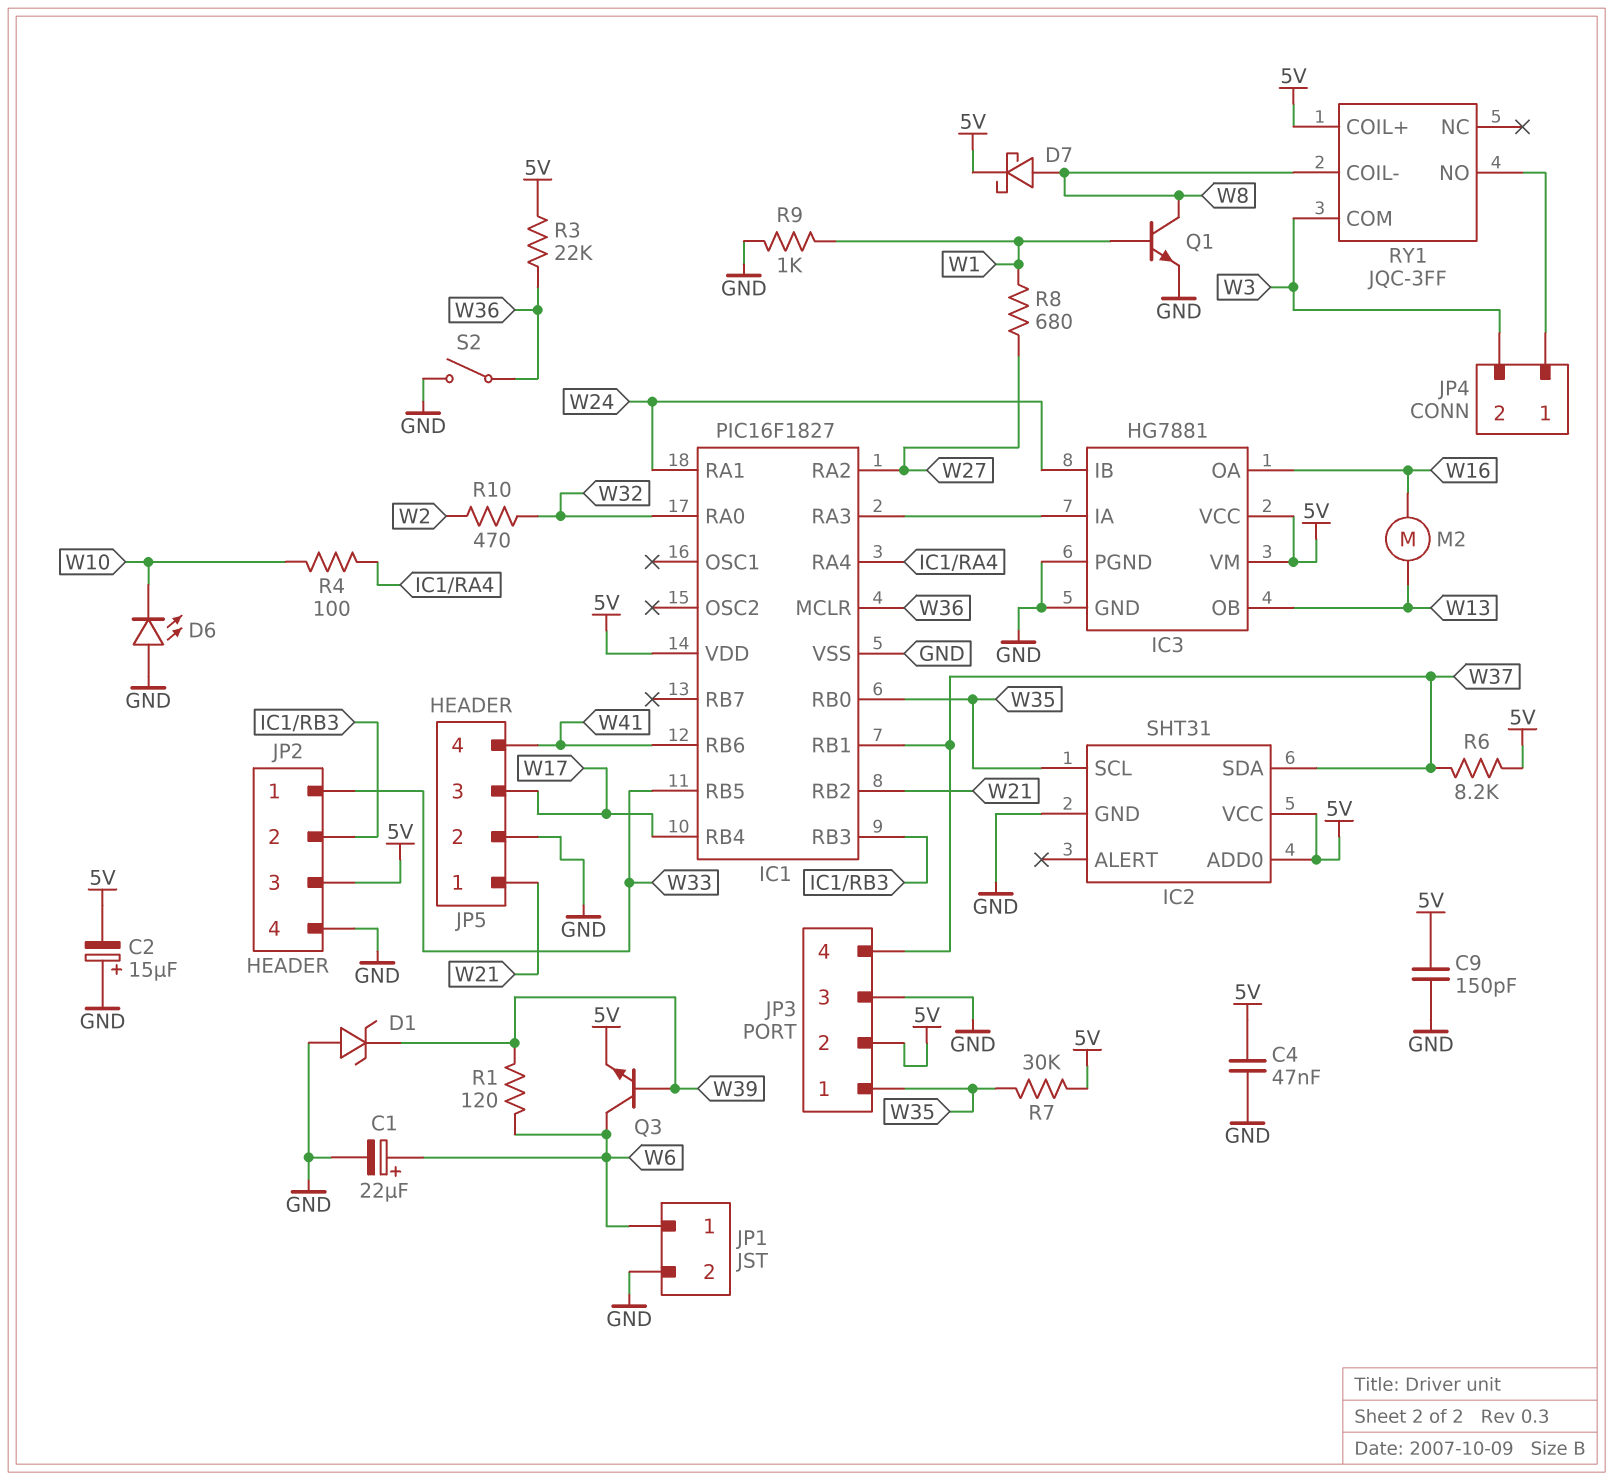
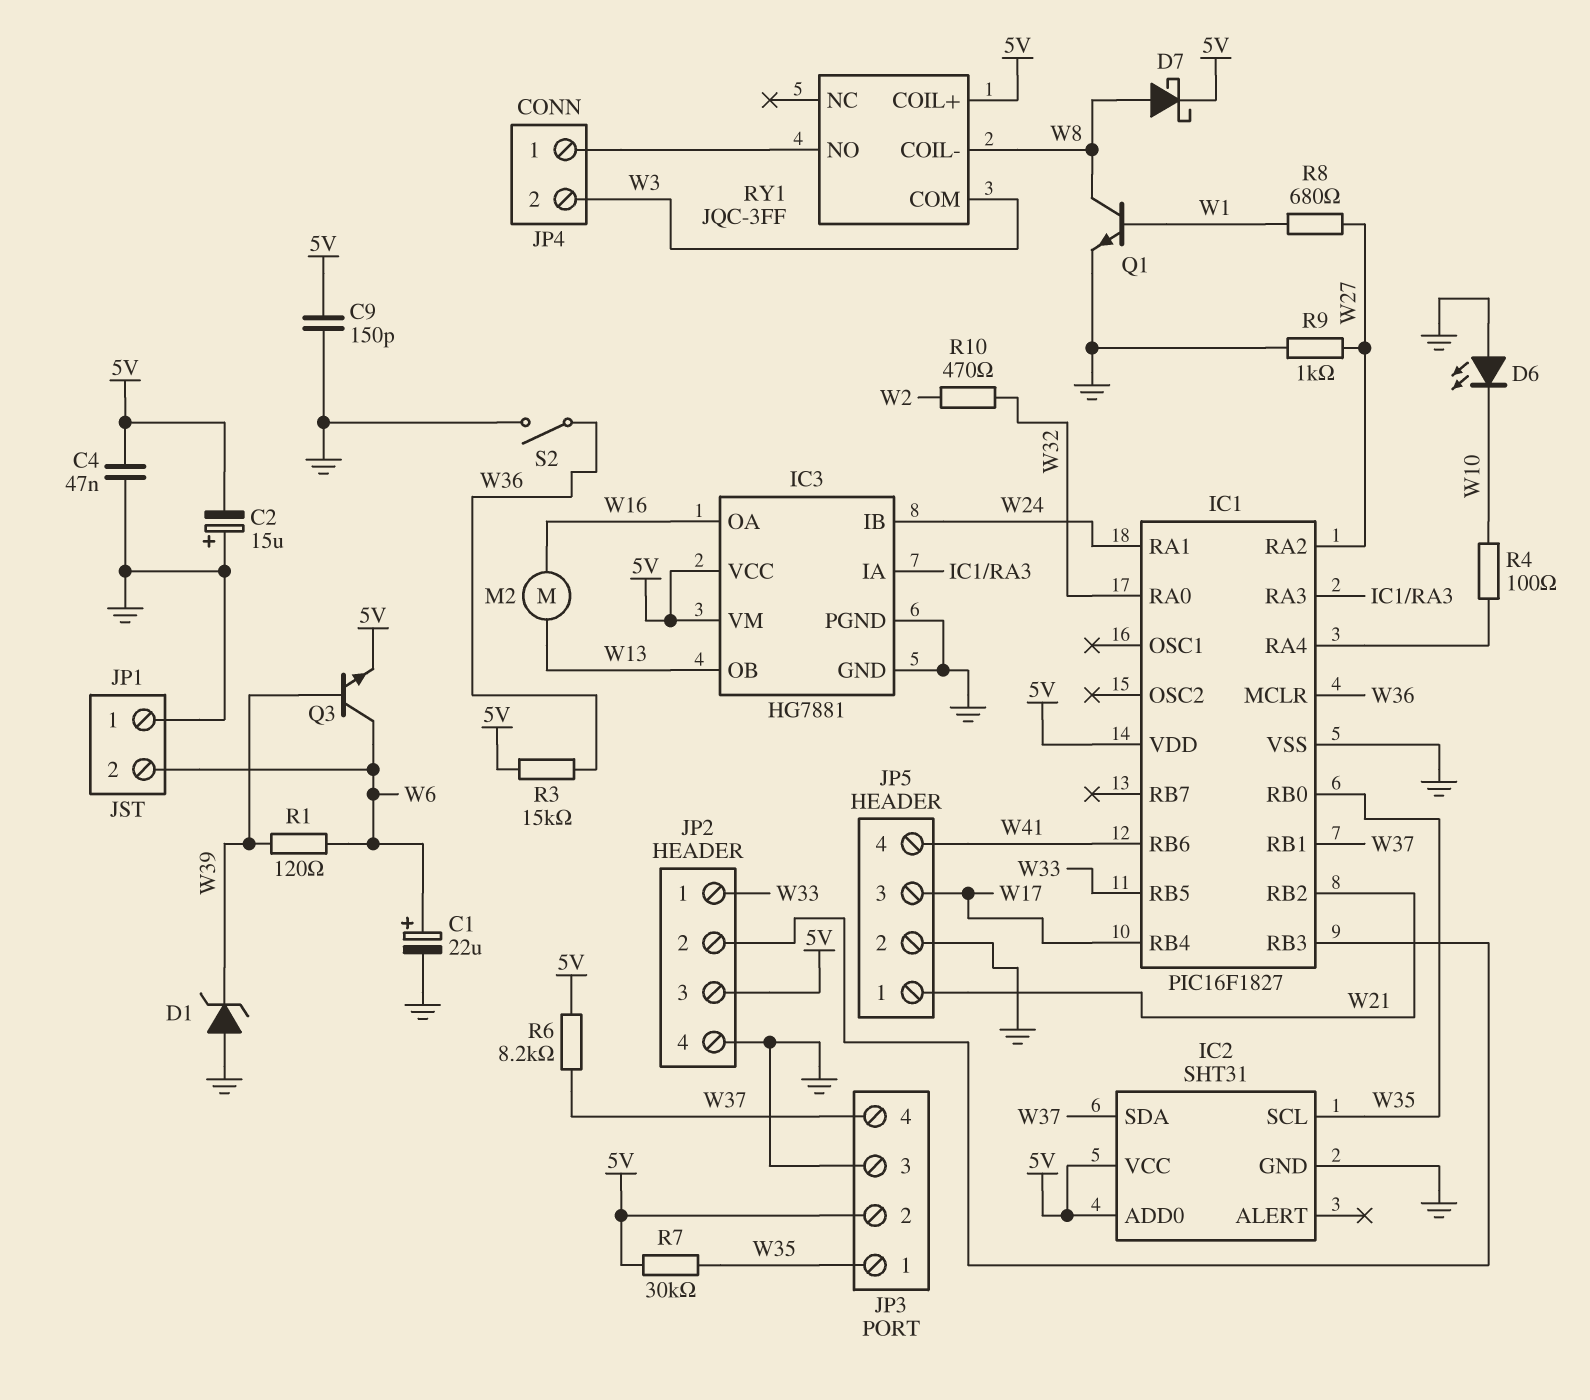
JP1 pin 1: W6 -> GND
JP1 pin 2: GND -> W6
R3: 22k (5V, W36) -> 15k (5V, W36)
R9: 1k (GND, W1) -> 1k (GND, W27)

